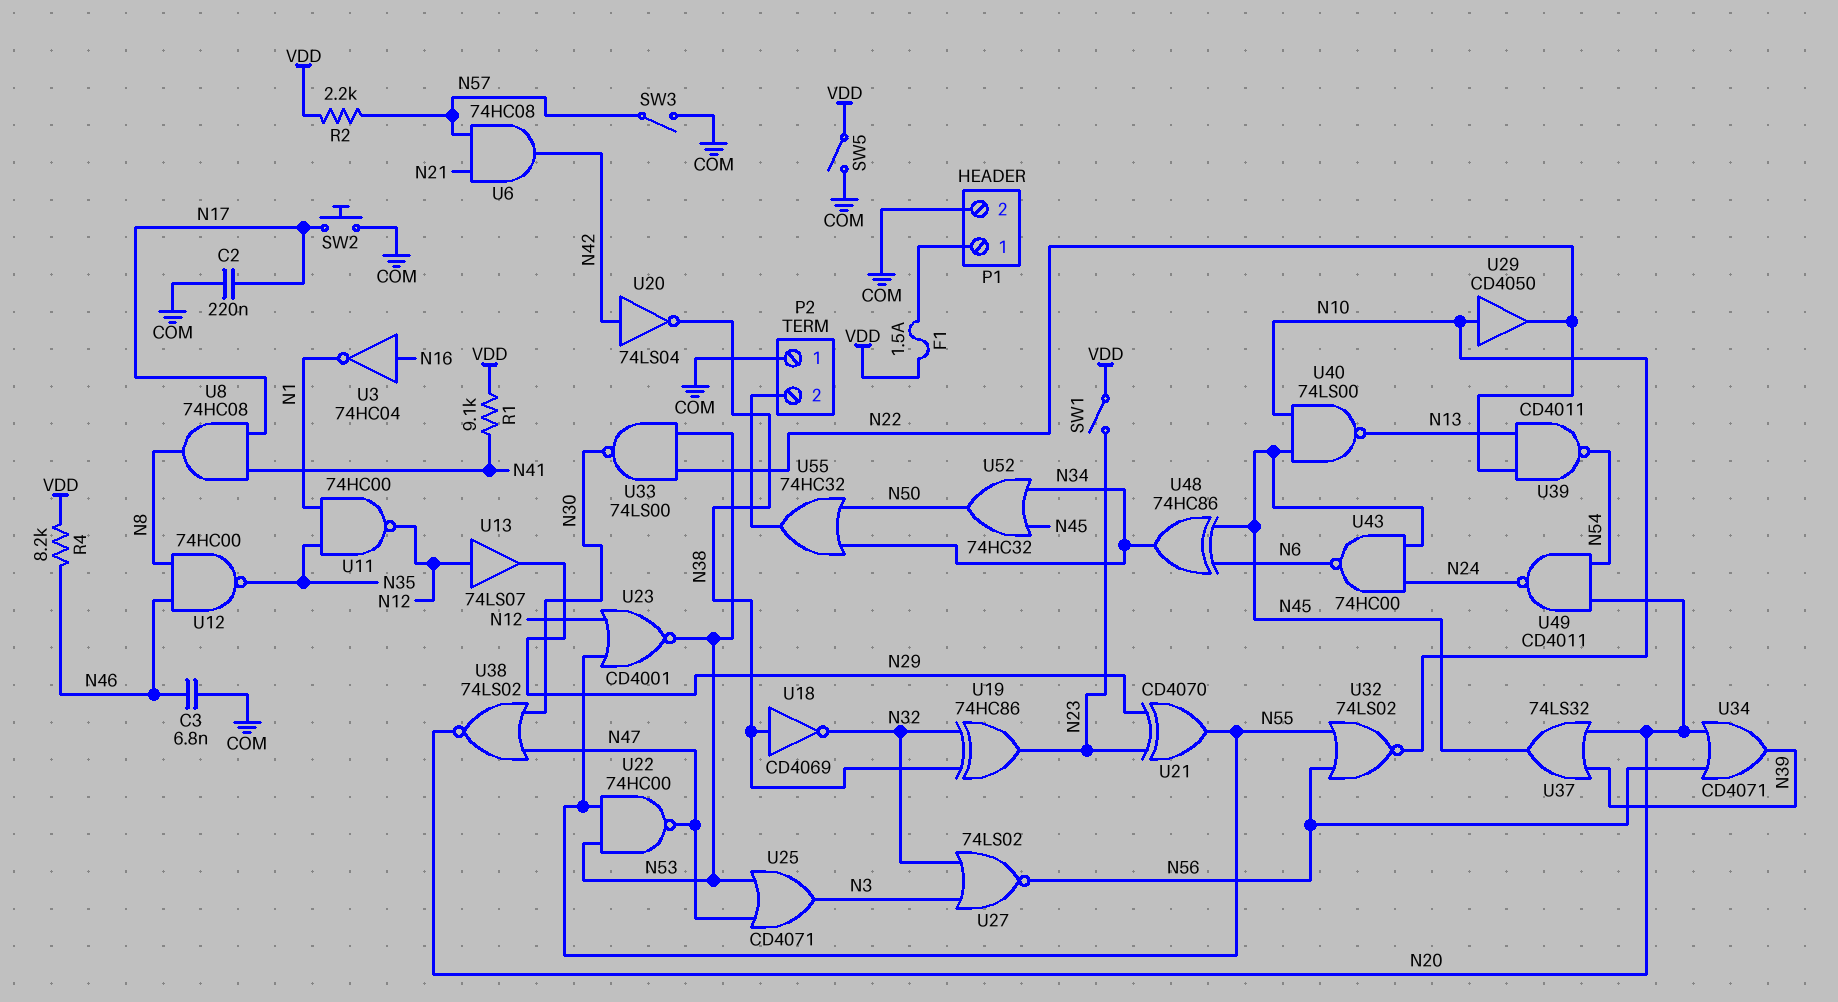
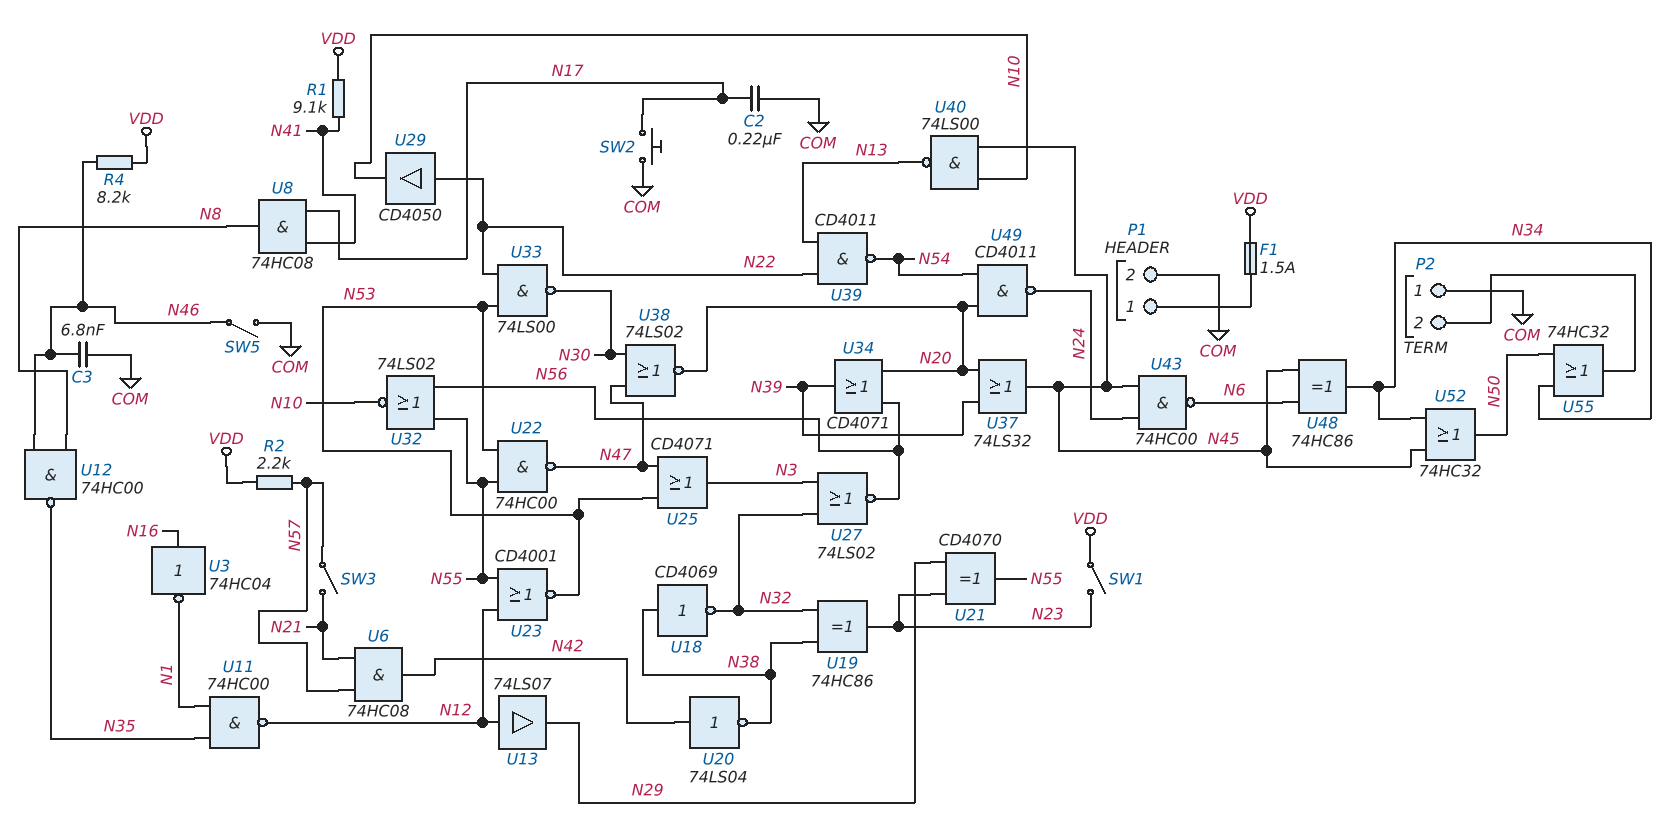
SW3: switch (COM, N57) -> switch (N21, N57)
SW5: switch (COM, VDD) -> switch (COM, N46)
U29: buffer CD4050 (in N10, out N22) -> buffer CD4050 (in N22, out N10)

